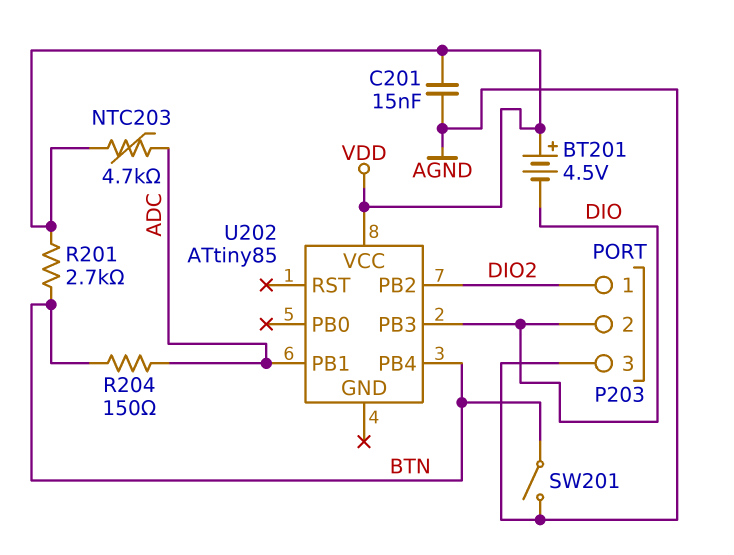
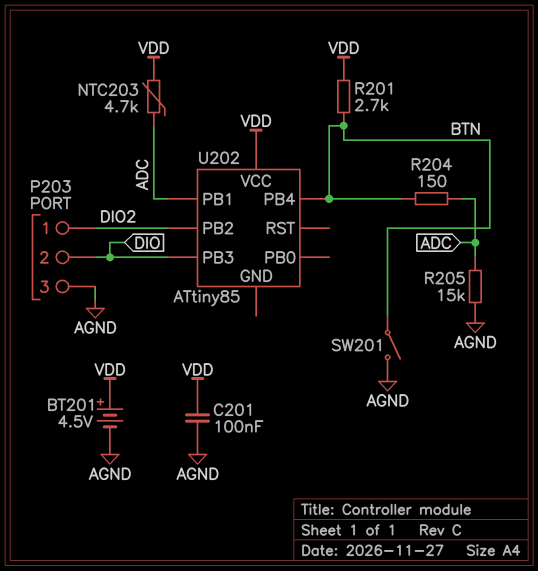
BT201: 4.5V (plus VDD, minus DIO) -> 4.5V (plus VDD, minus AGND)
C201: 15nF (AGND, VDD) -> 100nF (AGND, VDD)
R205: none -> 15k (ADC, AGND)

